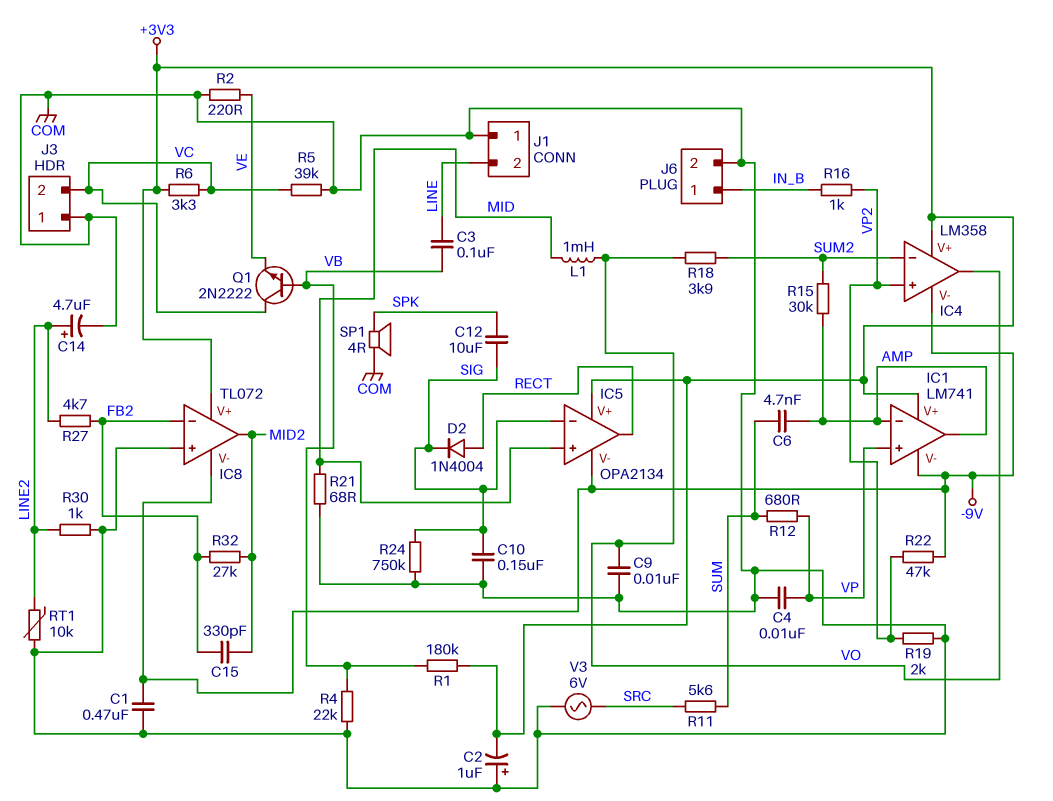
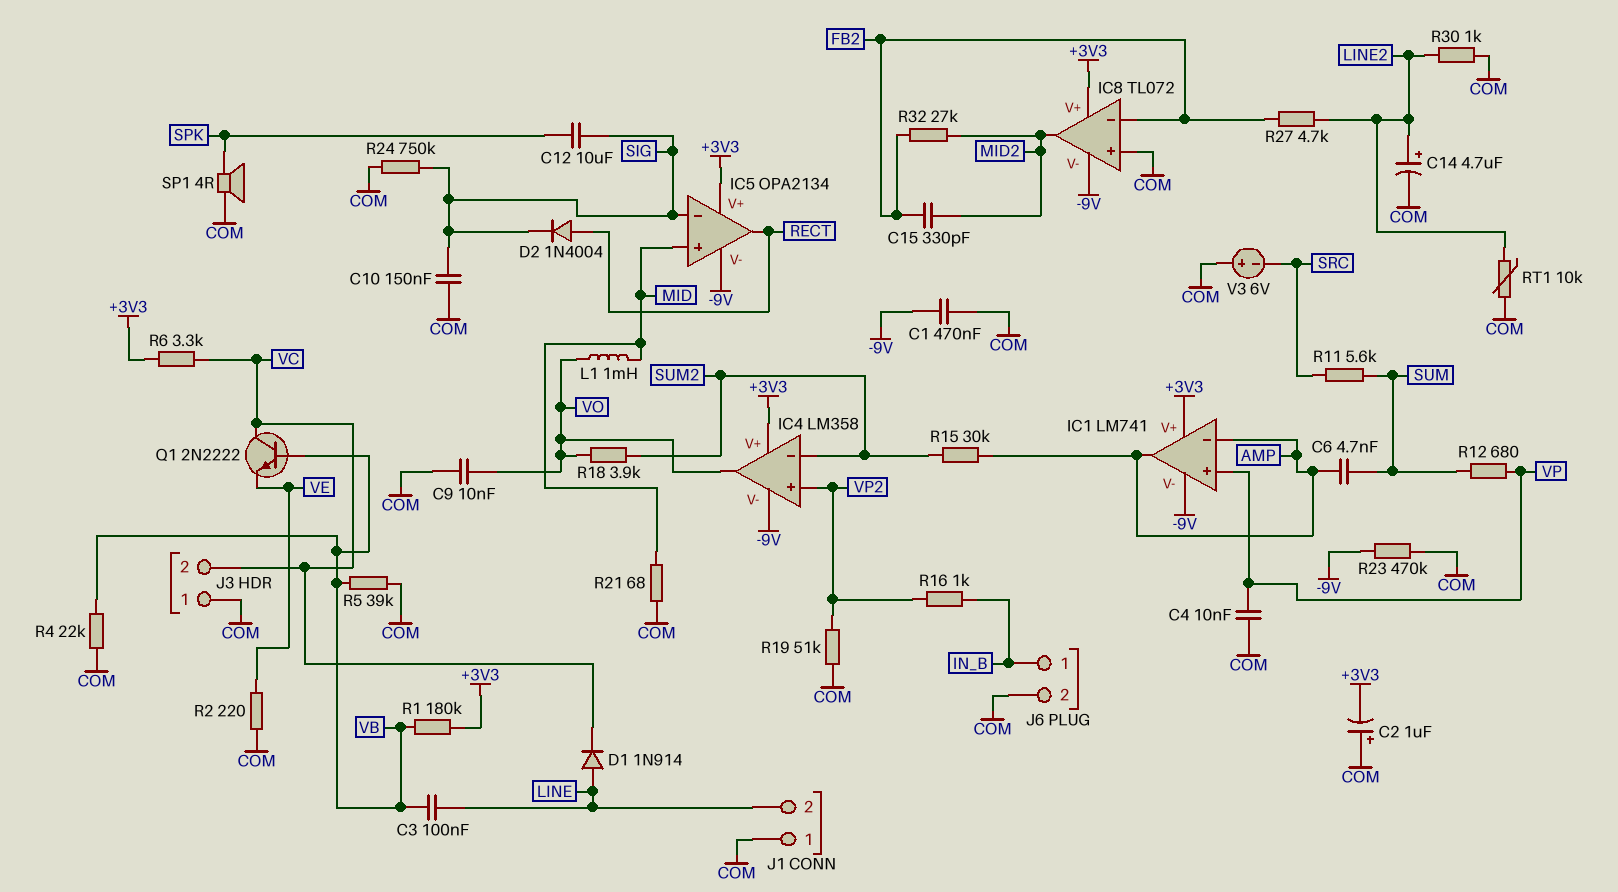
D1: none -> diode 1N914 (A LINE, K VC)
R5: 39k (COM, VC) -> 39k (COM, VB)
R19: 2k (COM, VP2) -> 51k (COM, VP2)
R22: 47k (-9V, VP2) -> none
R23: none -> 470k (-9V, COM)
V3: AC 6V (COM, SRC) -> 6V (plus COM, minus SRC)

